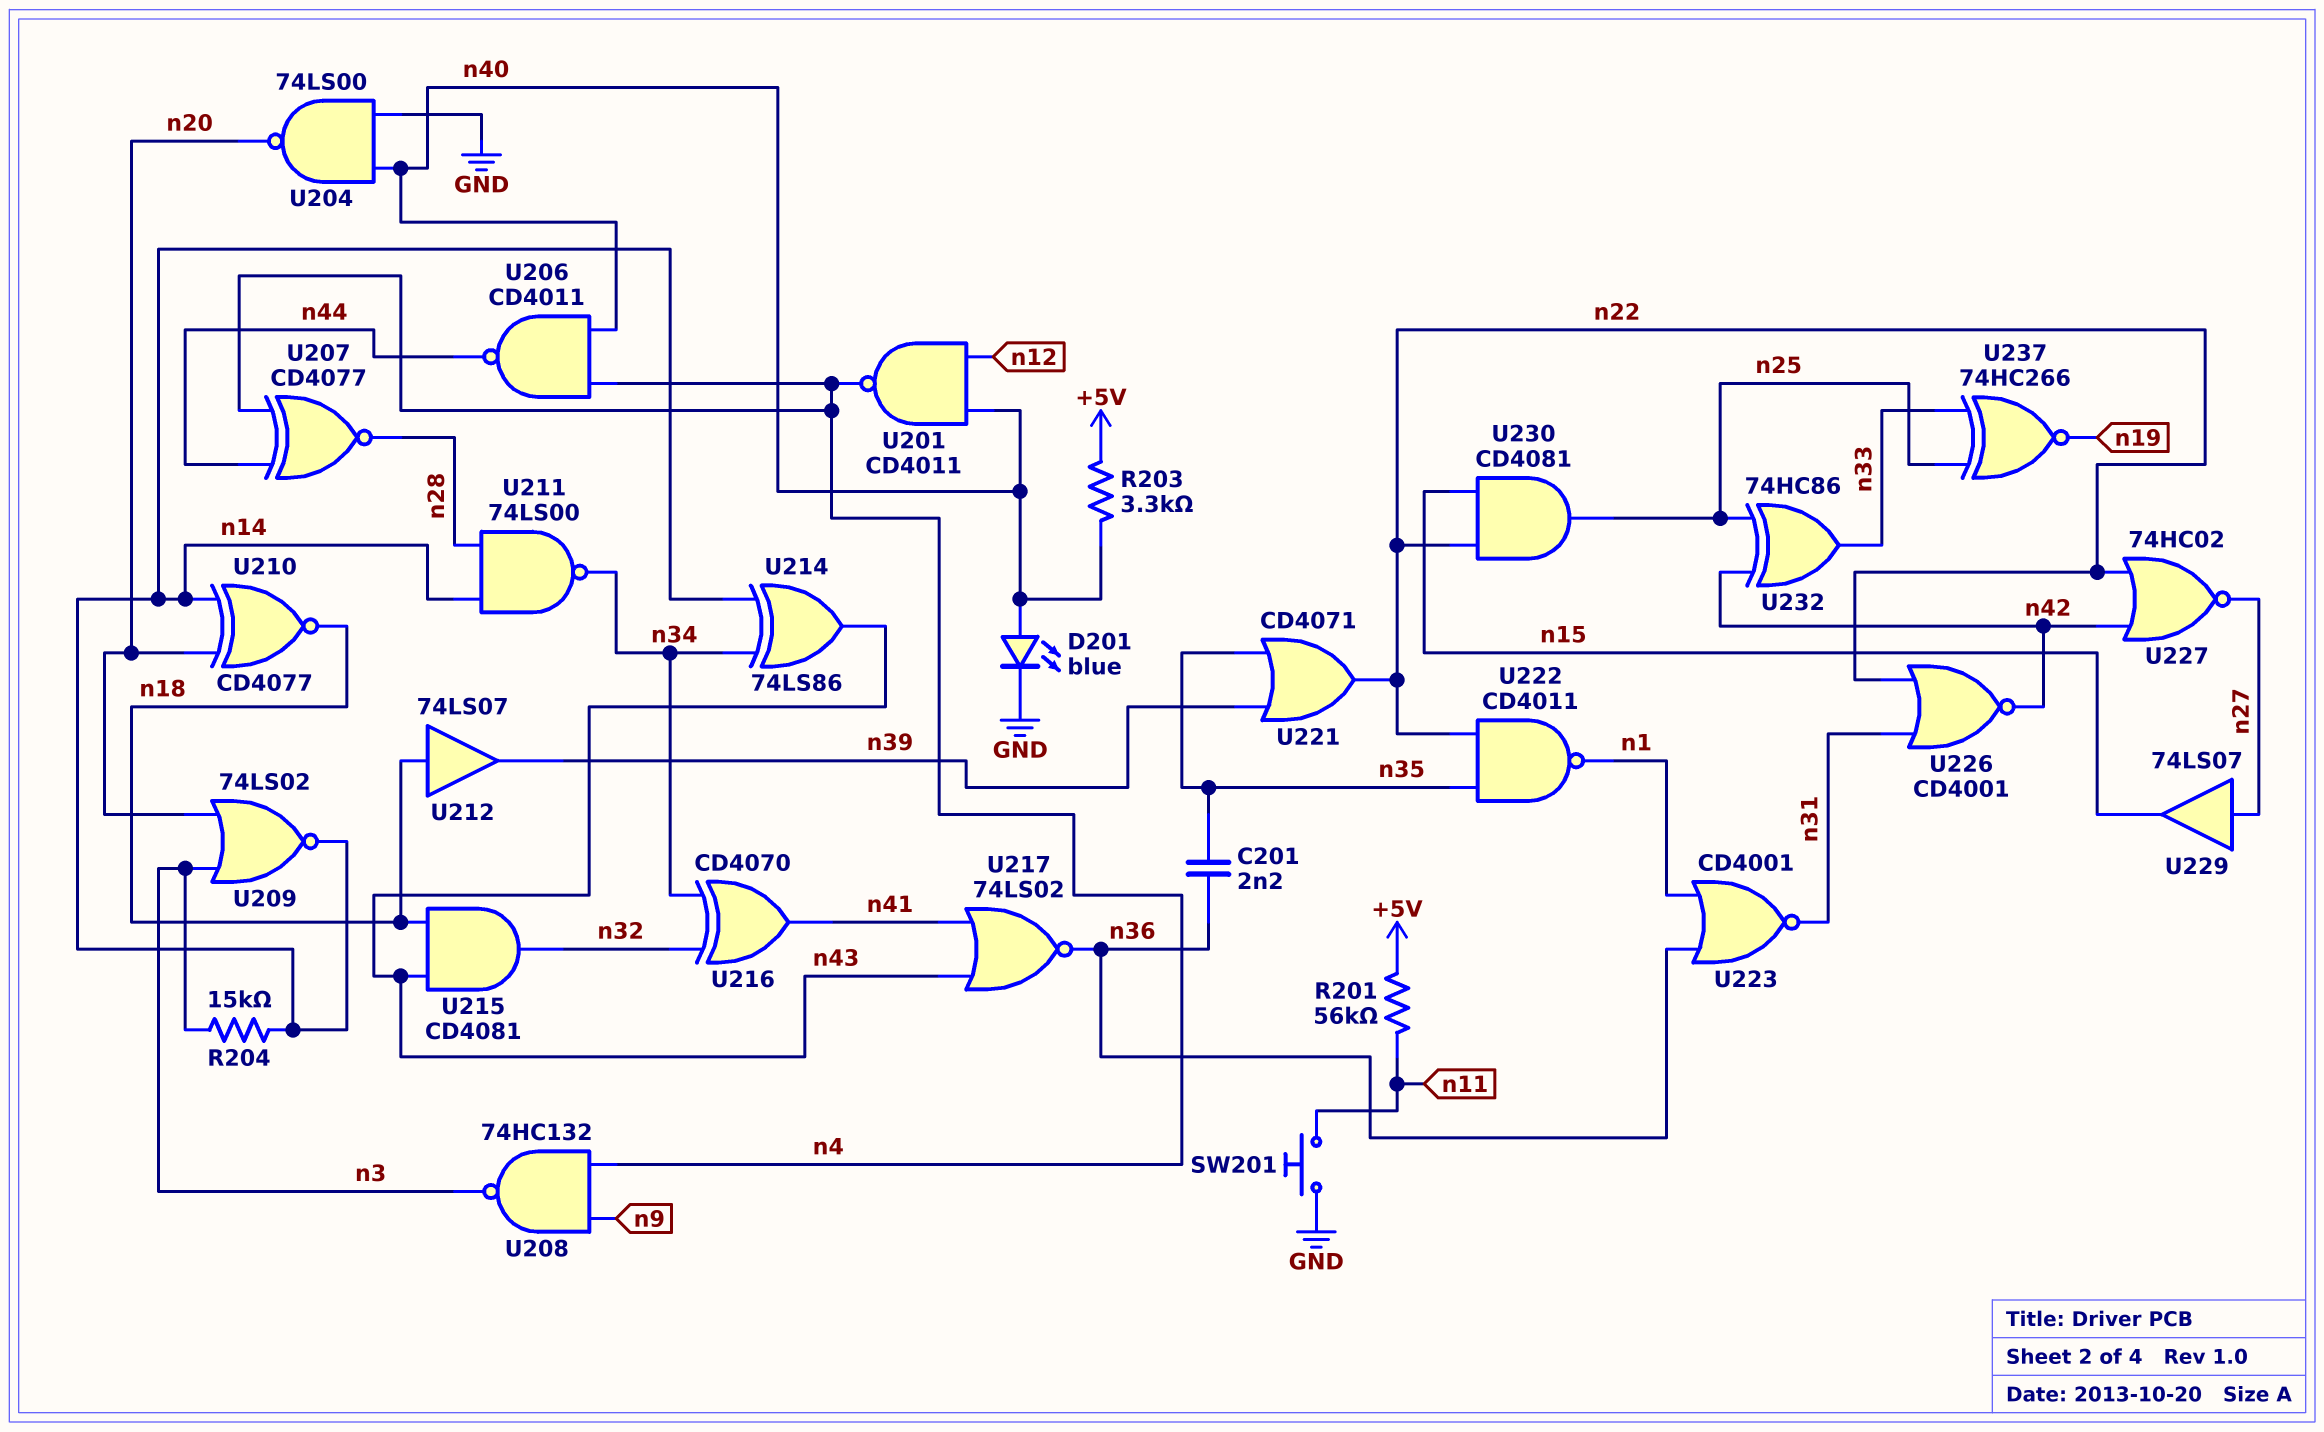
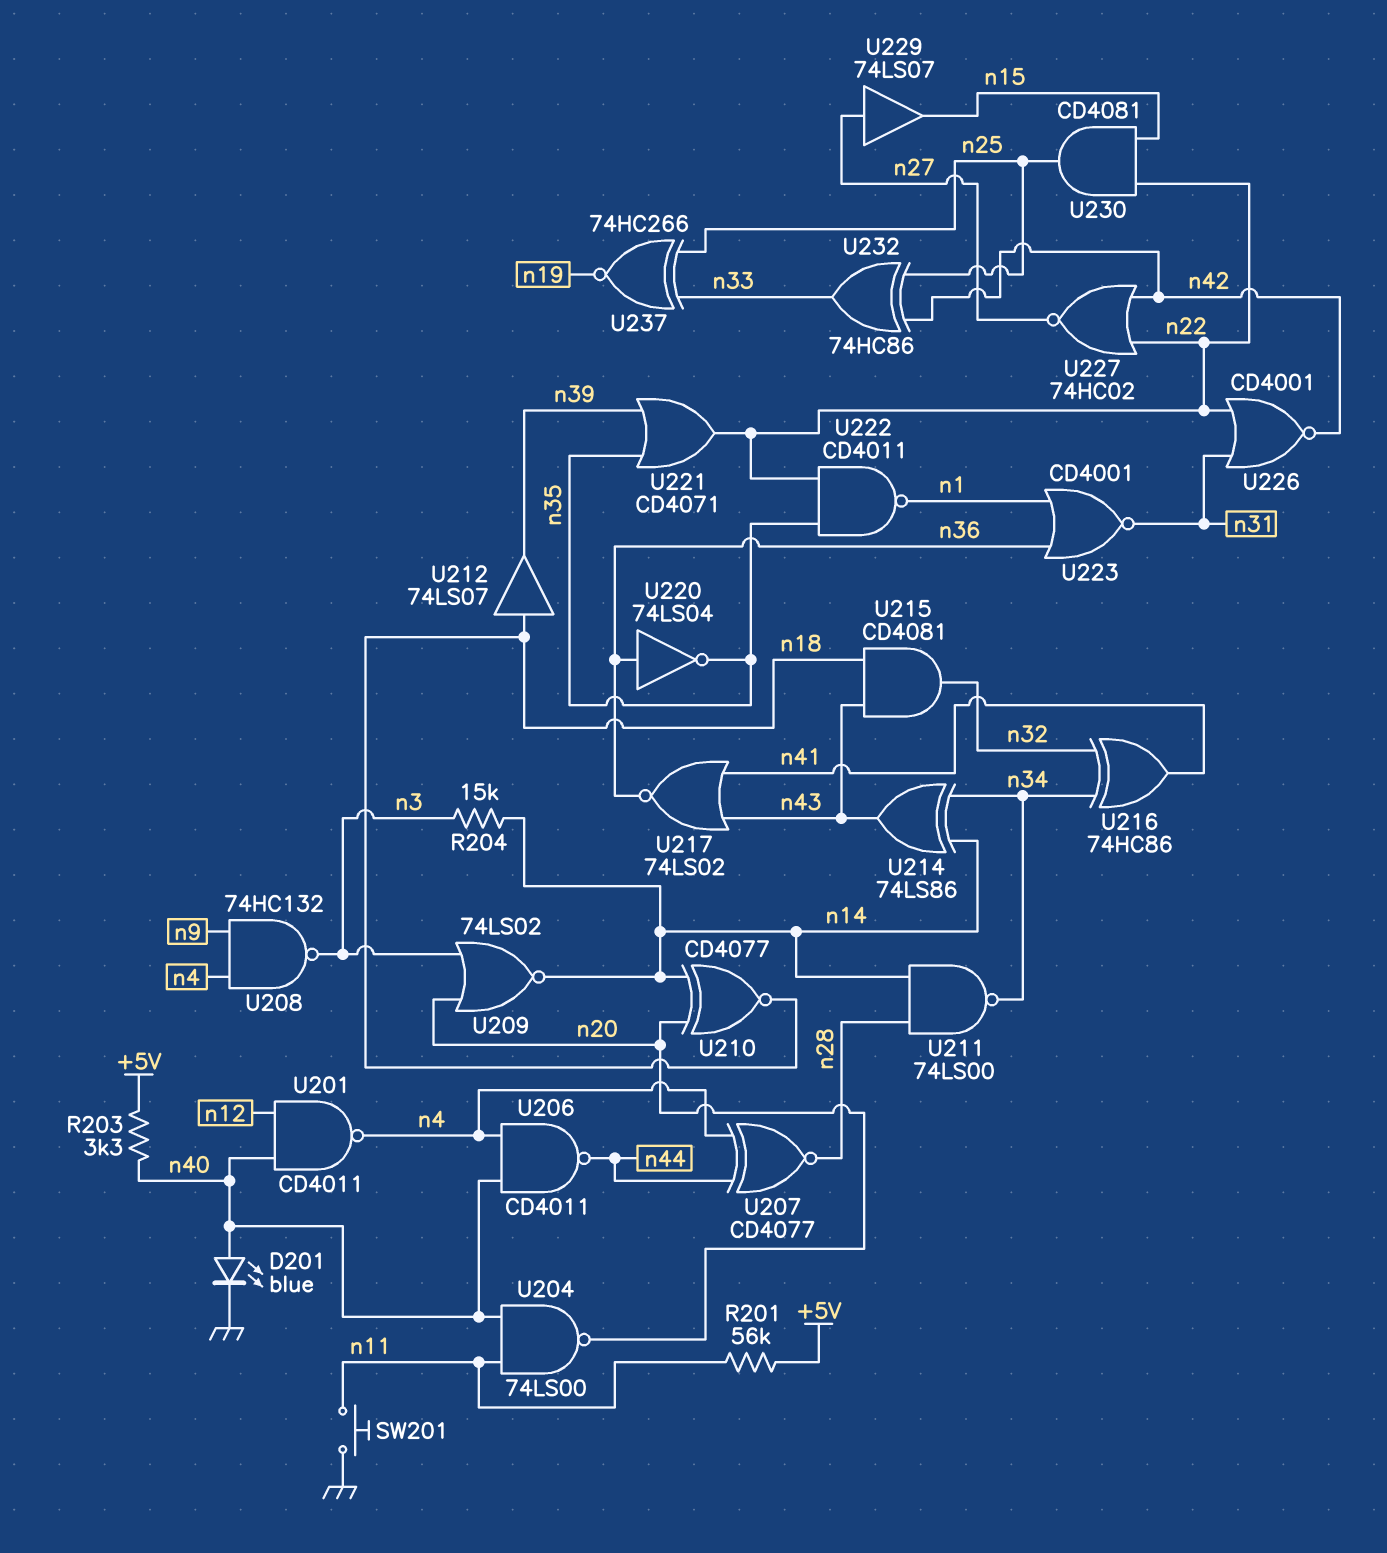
C201: 2.2nF (n35, n36) -> none
U204: NAND 74LS00 (in GND, in n40, out n20) -> NAND 74LS00 (in n11, in n40, out n20)
U216: XOR CD4070 (in n32, in n34, out n41) -> XOR 74HC86 (in n32, in n34, out n41)
U220: none -> NOT 74LS04 (in n36, out n35)

